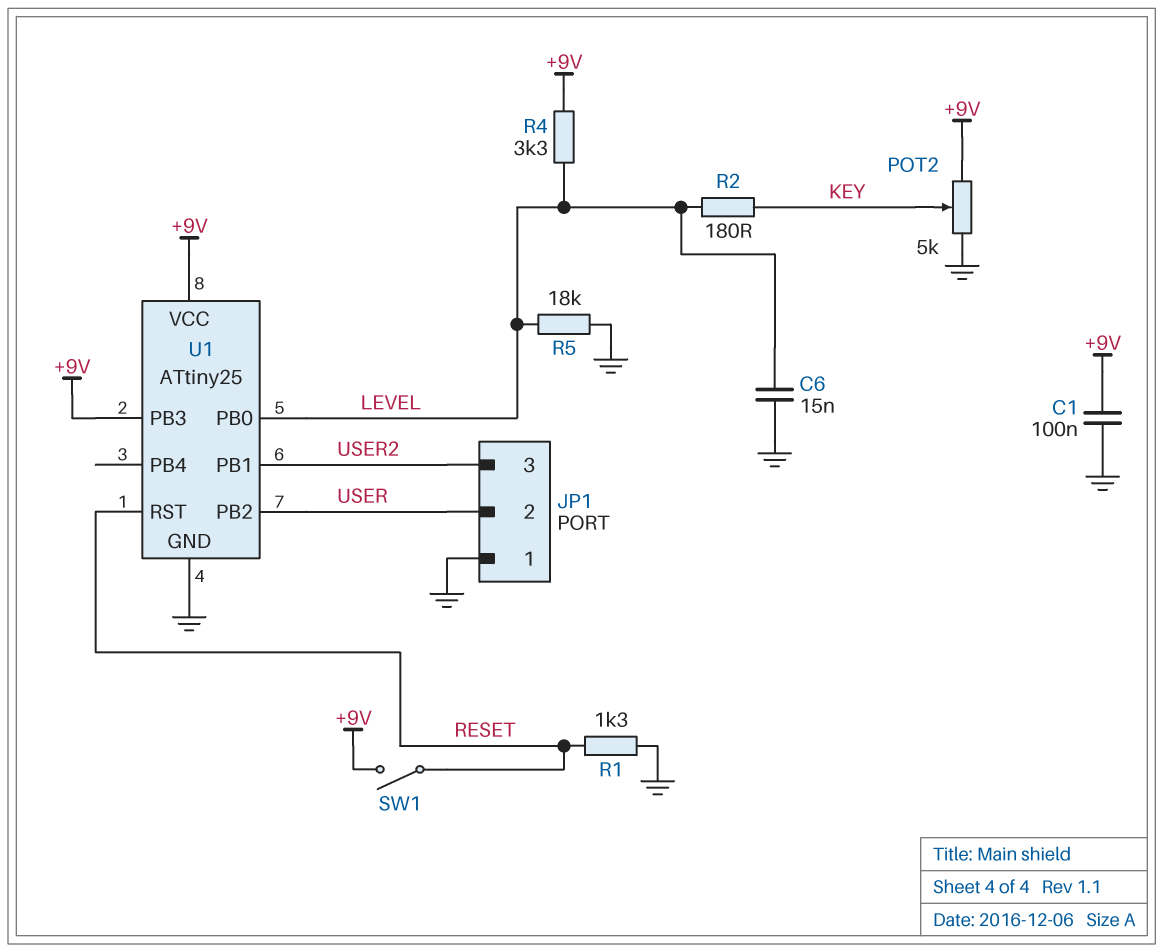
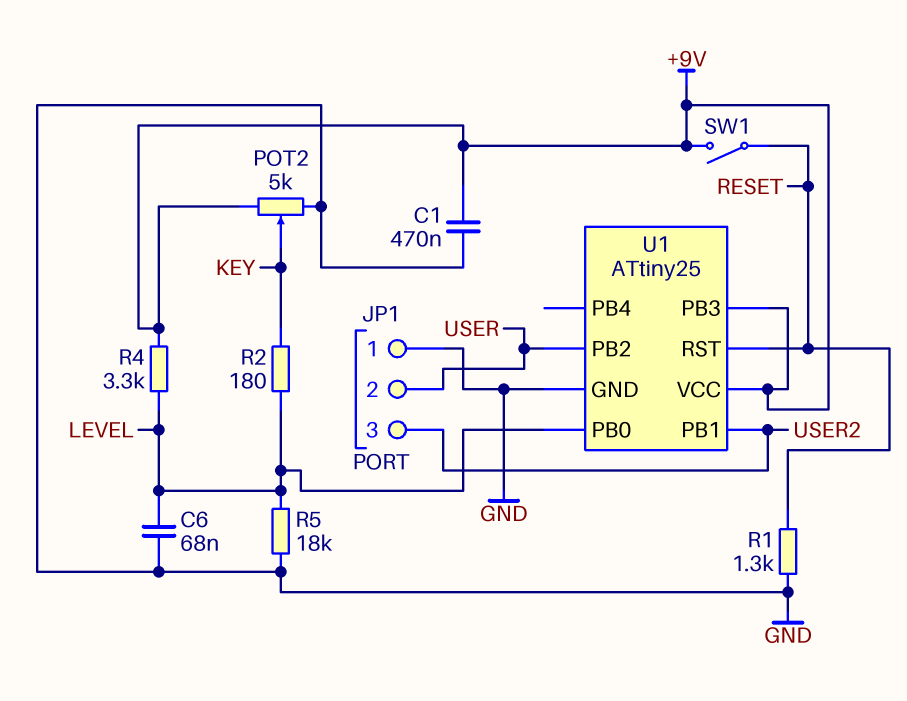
C1: 100nF (+9V, GND) -> 470nF (+9V, GND)
C6: 15nF (GND, LEVEL) -> 68nF (GND, LEVEL)

